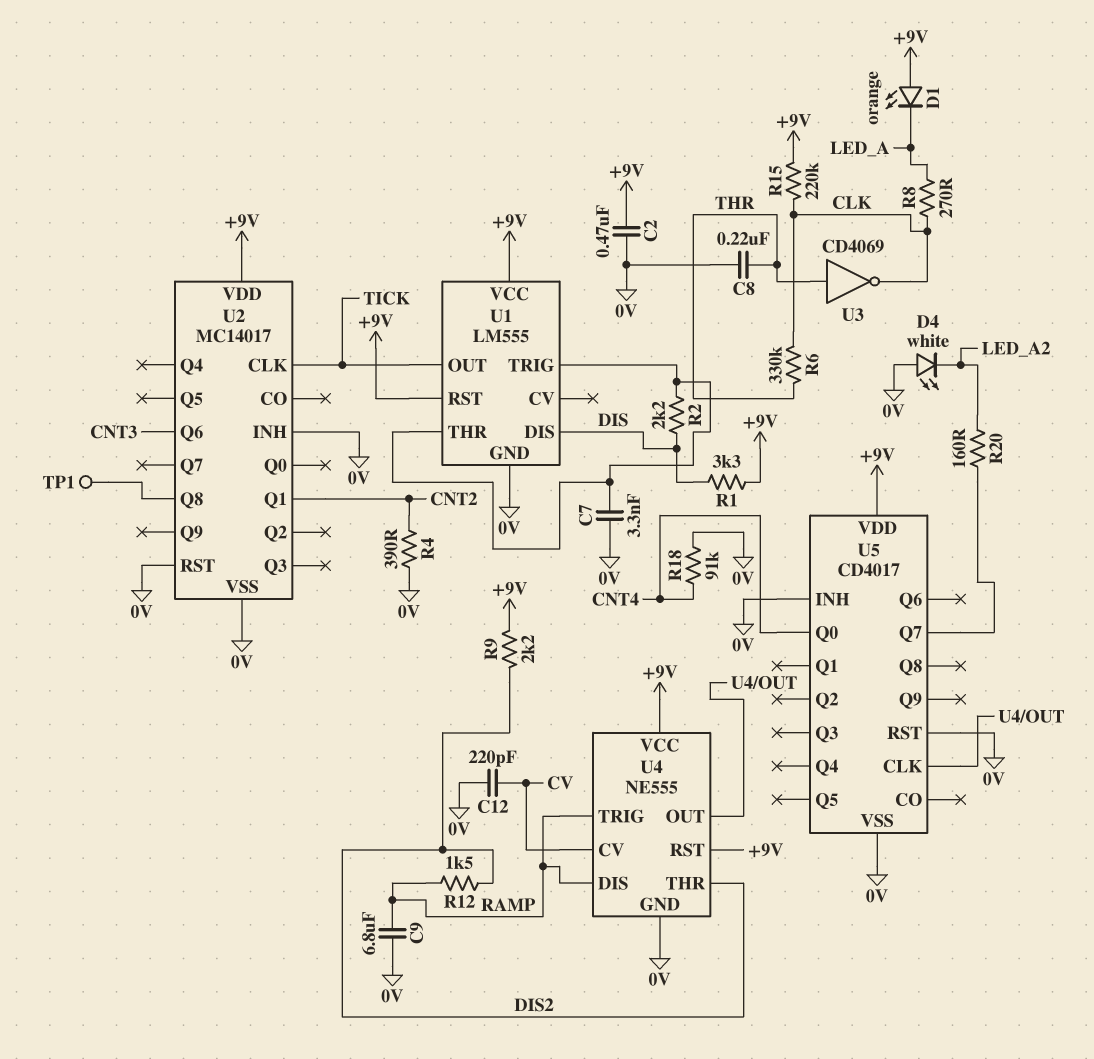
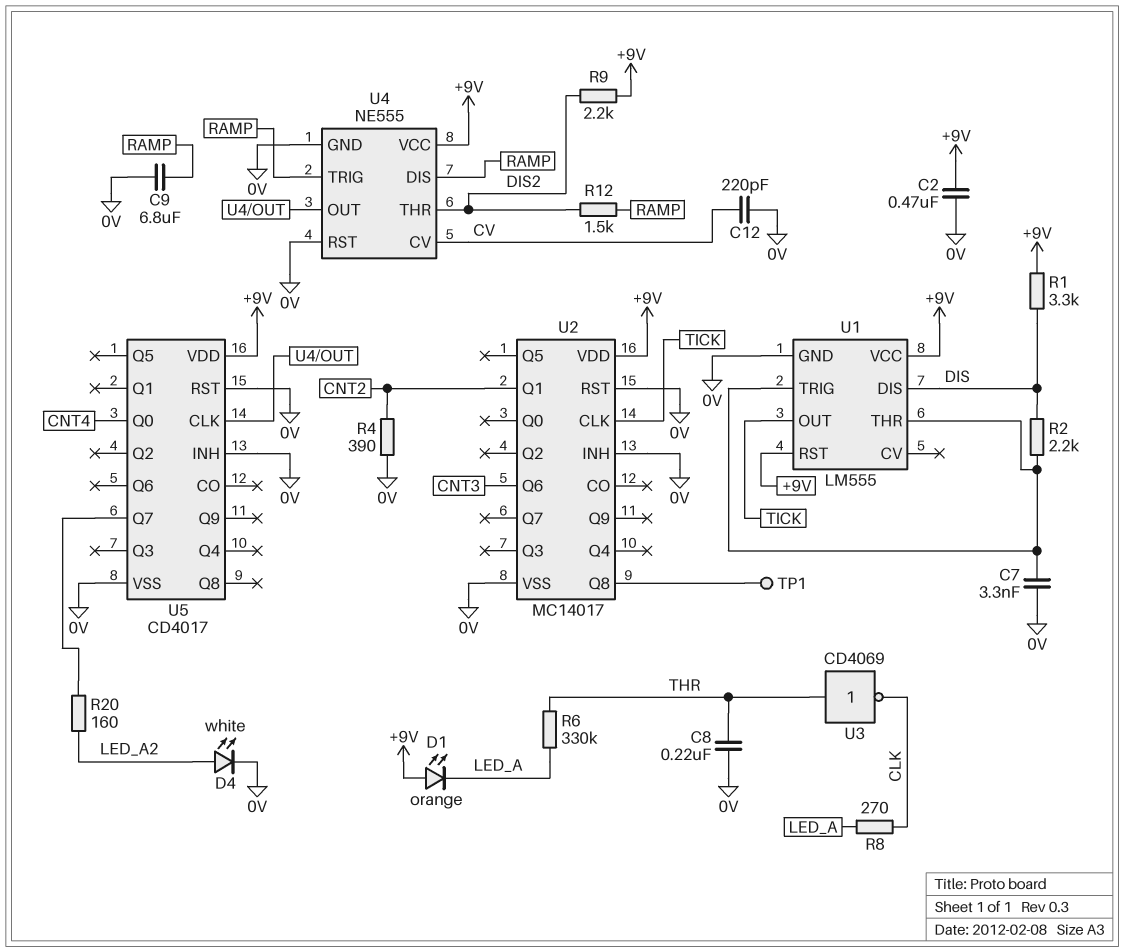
D4: LED white (A 0V, K LED_A2) -> LED white (A LED_A2, K 0V)
R6: 330k (CLK, THR) -> 330k (LED_A, THR)
R15: 220k (+9V, CLK) -> none
R18: 91k (0V, CNT4) -> none
U4 pin RST: +9V -> 0V

